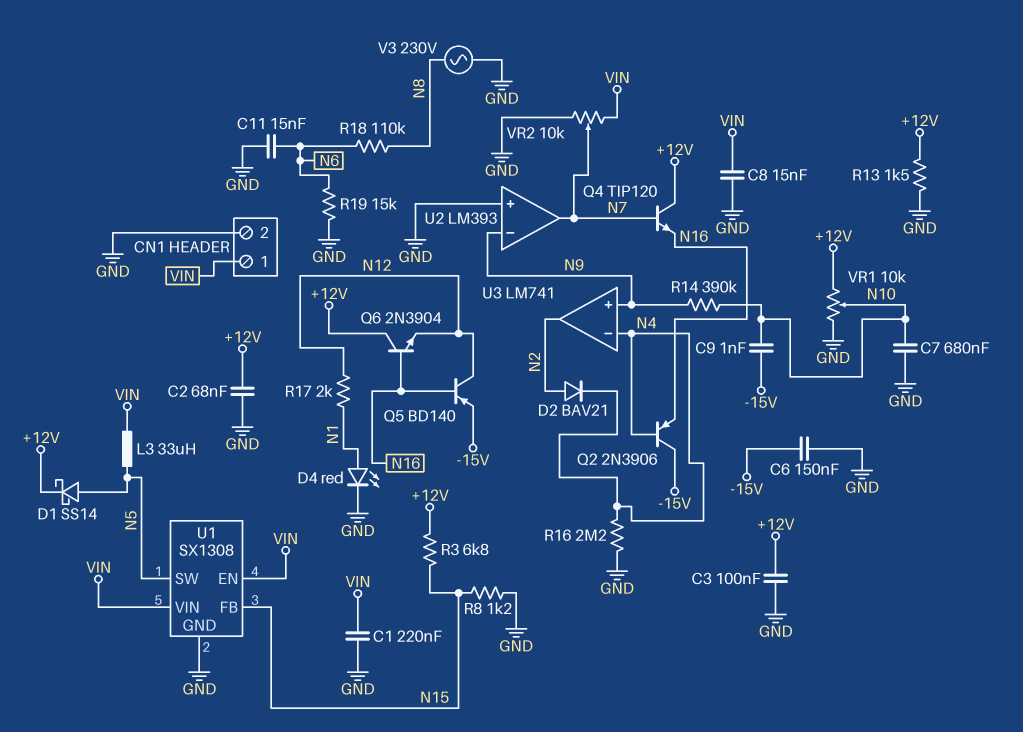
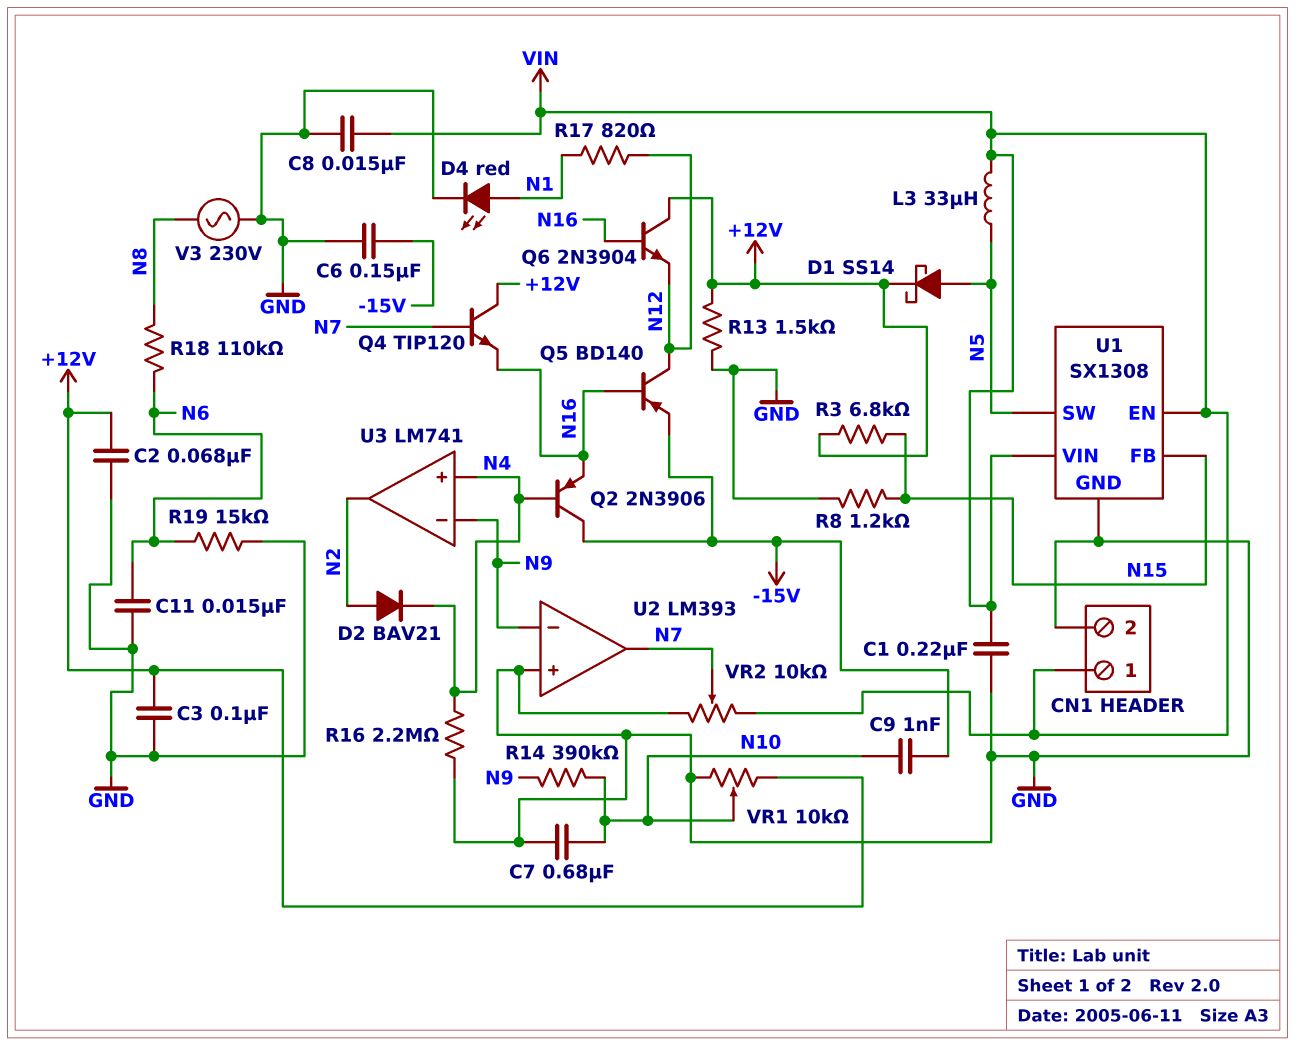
R17: 2k (N1, N12) -> 820 (N1, N12)
U3 pin in+: N9 -> N4
U3 pin in-: N4 -> N9

